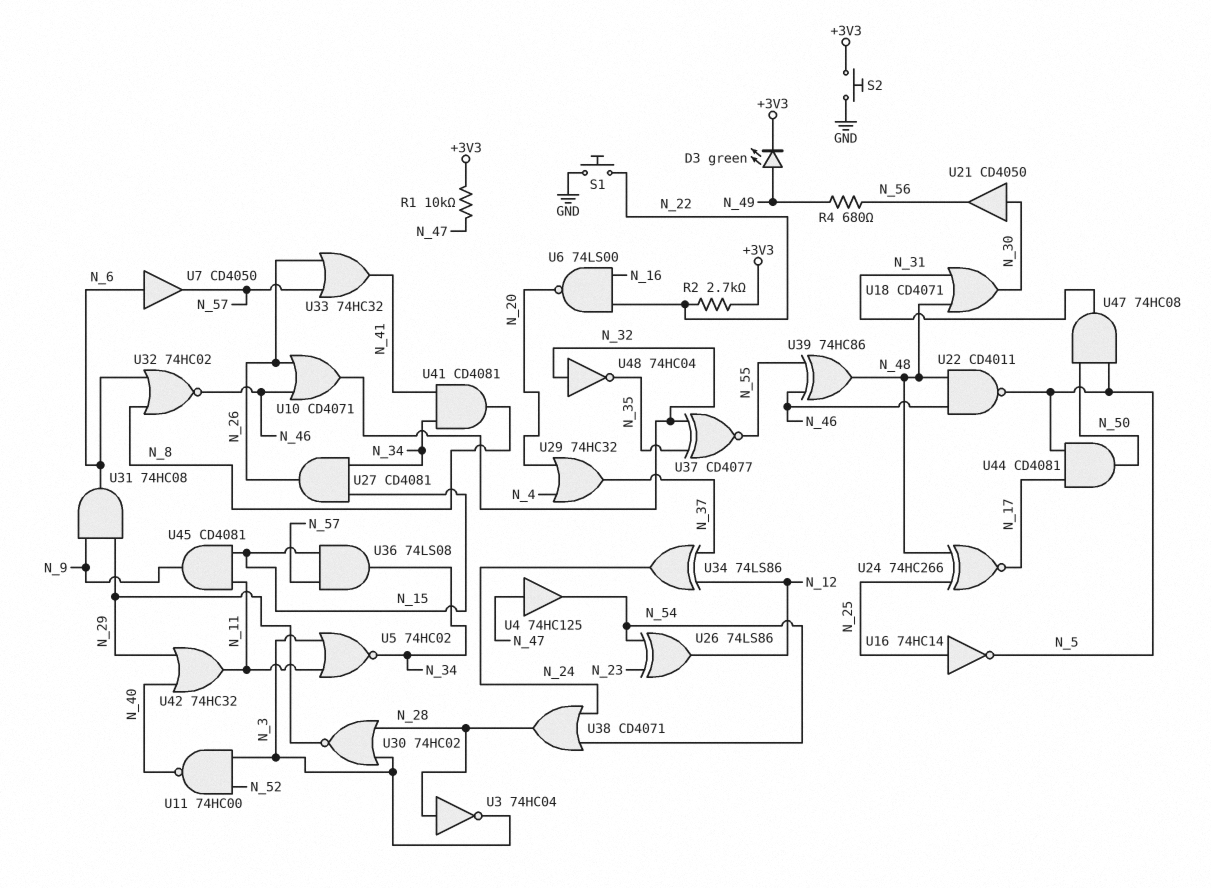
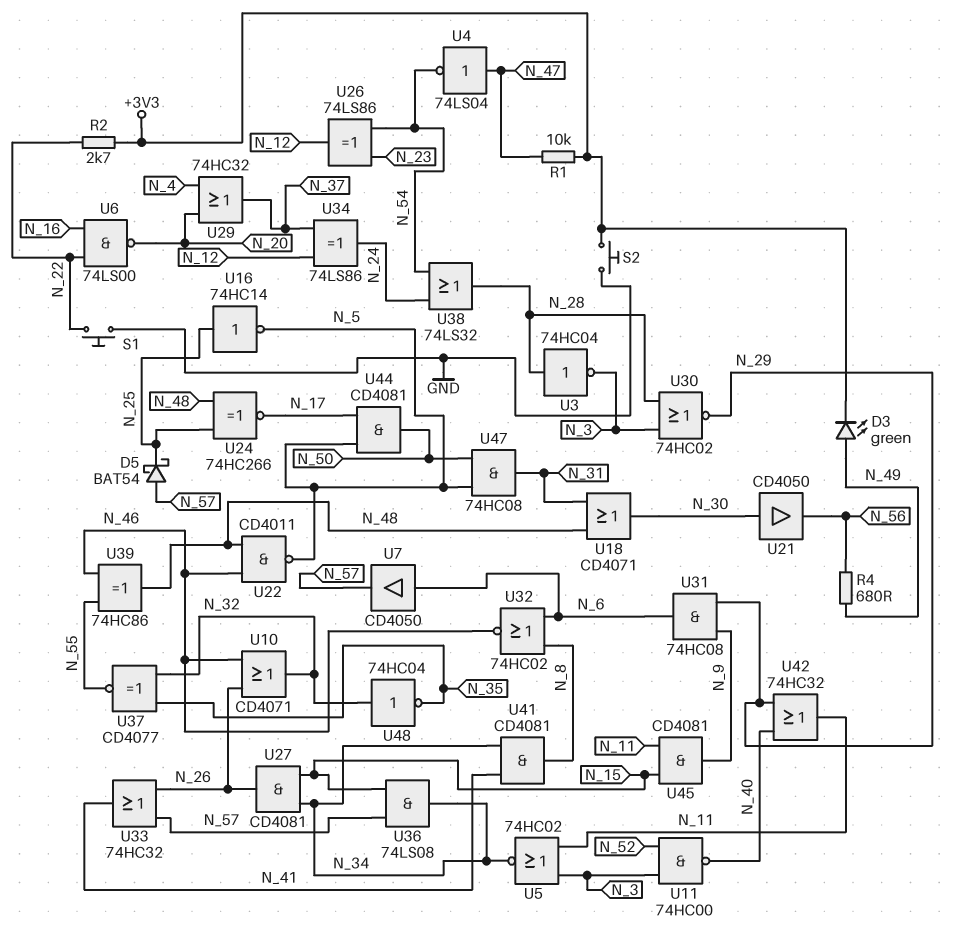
D5: none -> schottky BAT54 (A N_57, K N_25)
U4: buffer 74HC125 (in N_47, out N_54) -> NOT 74LS04 (in N_47, out N_54)
U38: OR CD4071 (in N_24, in N_54, out N_28) -> OR 74LS32 (in N_24, in N_54, out N_28)

